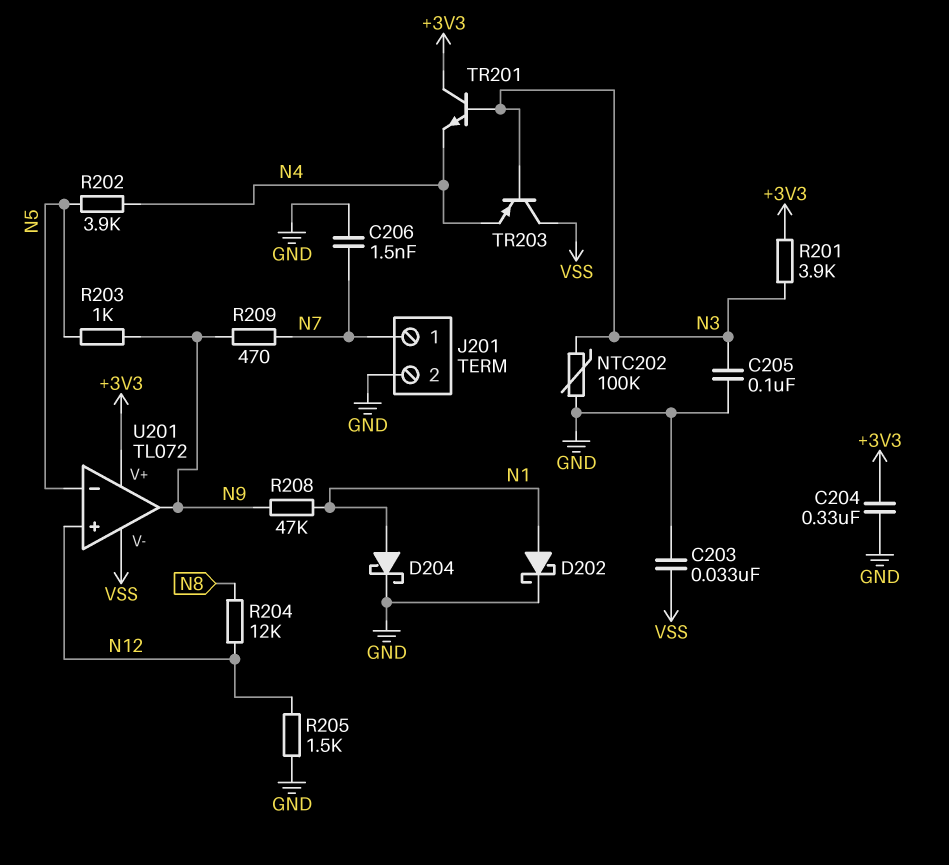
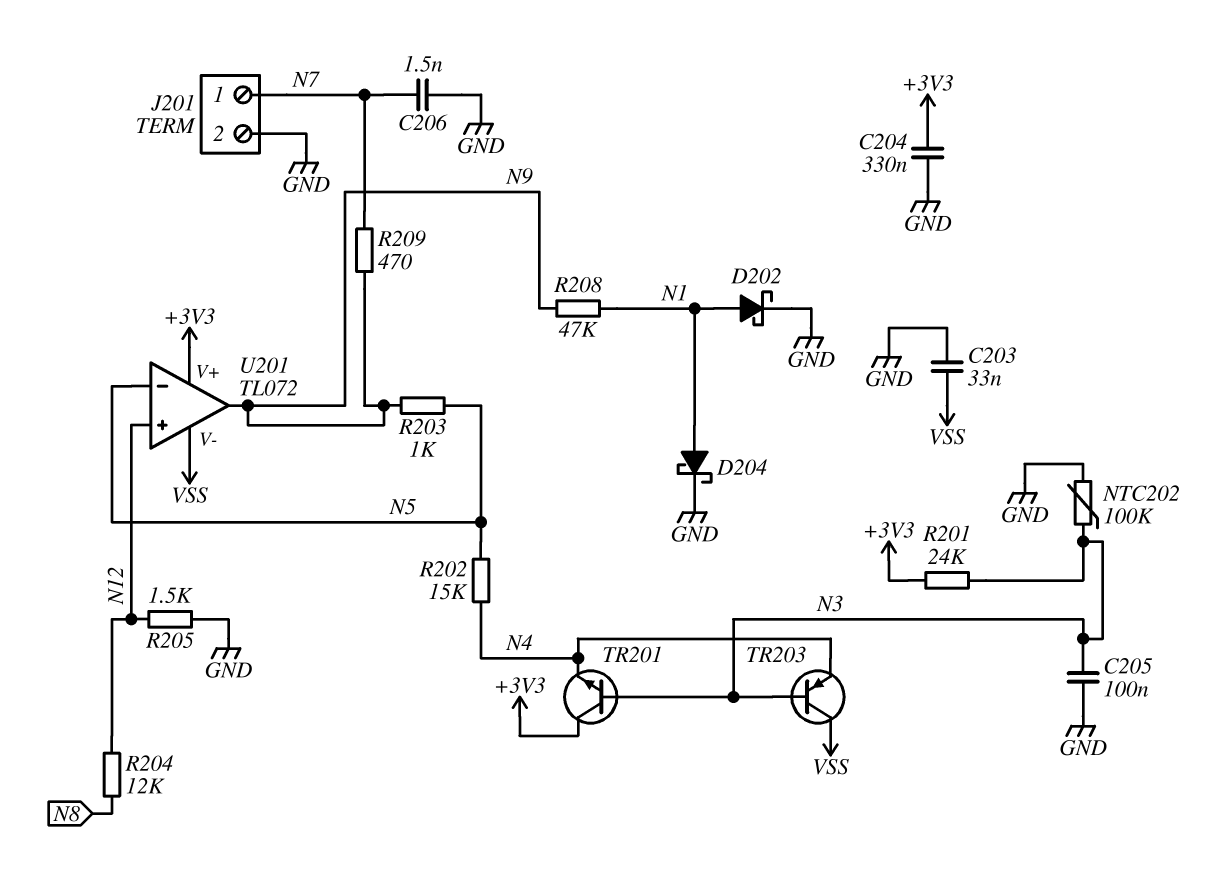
R201: 3.9k (+3V3, N3) -> 24k (+3V3, N3)
R202: 3.9k (N4, N5) -> 15k (N4, N5)

